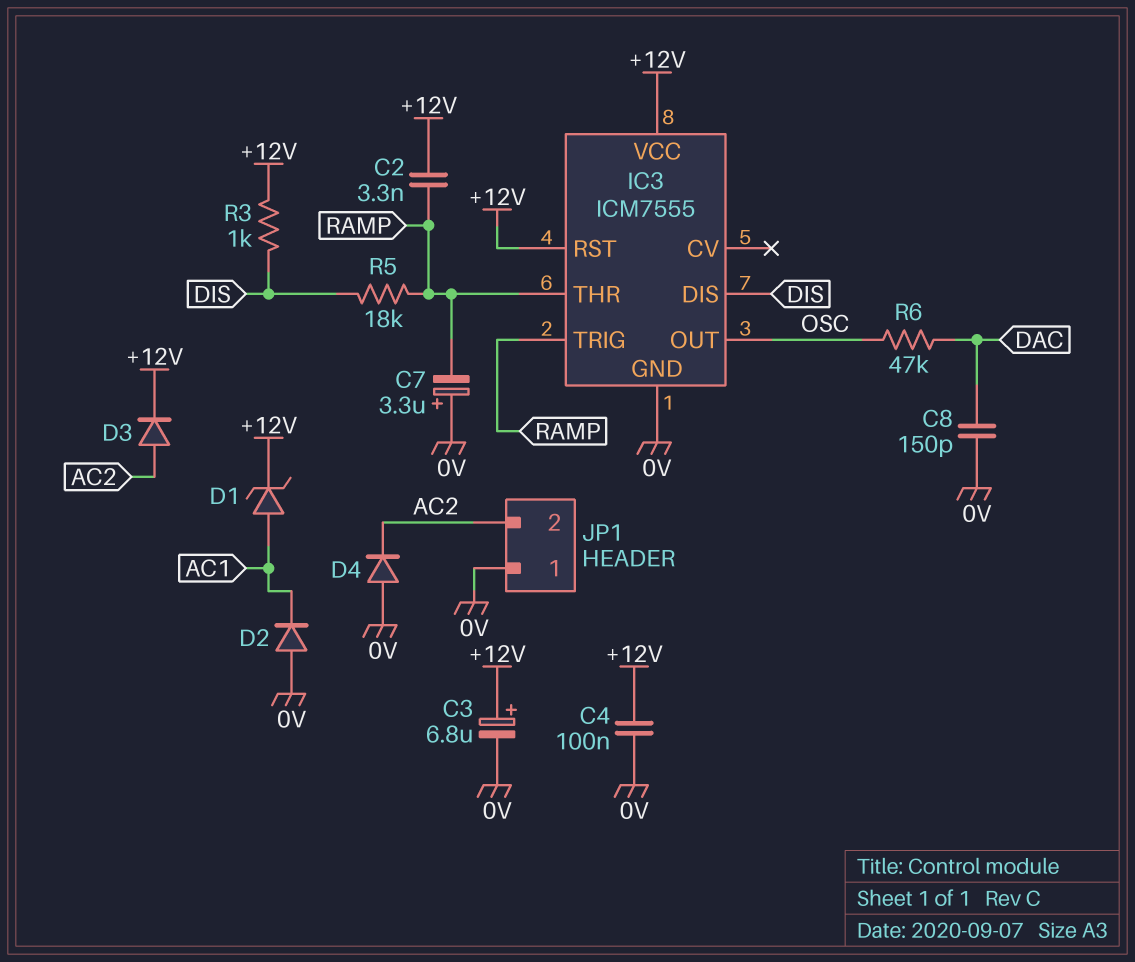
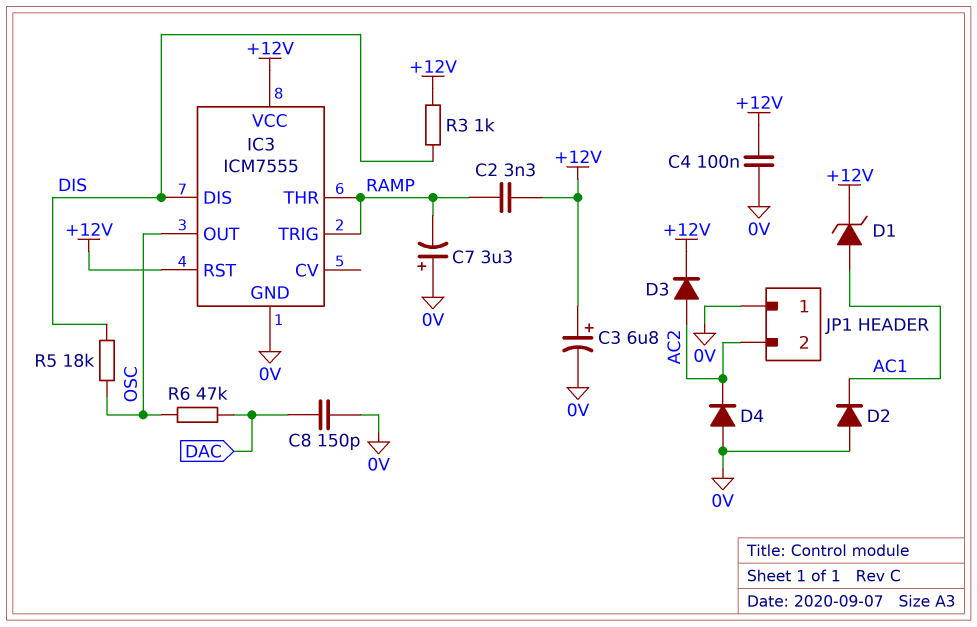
R5: 18k (DIS, RAMP) -> 18k (DIS, OSC)

